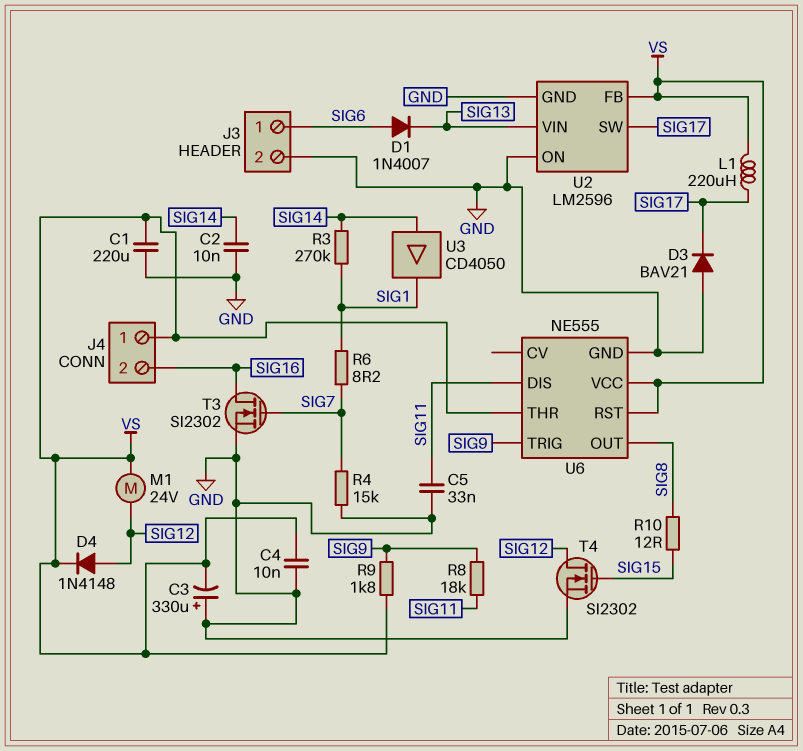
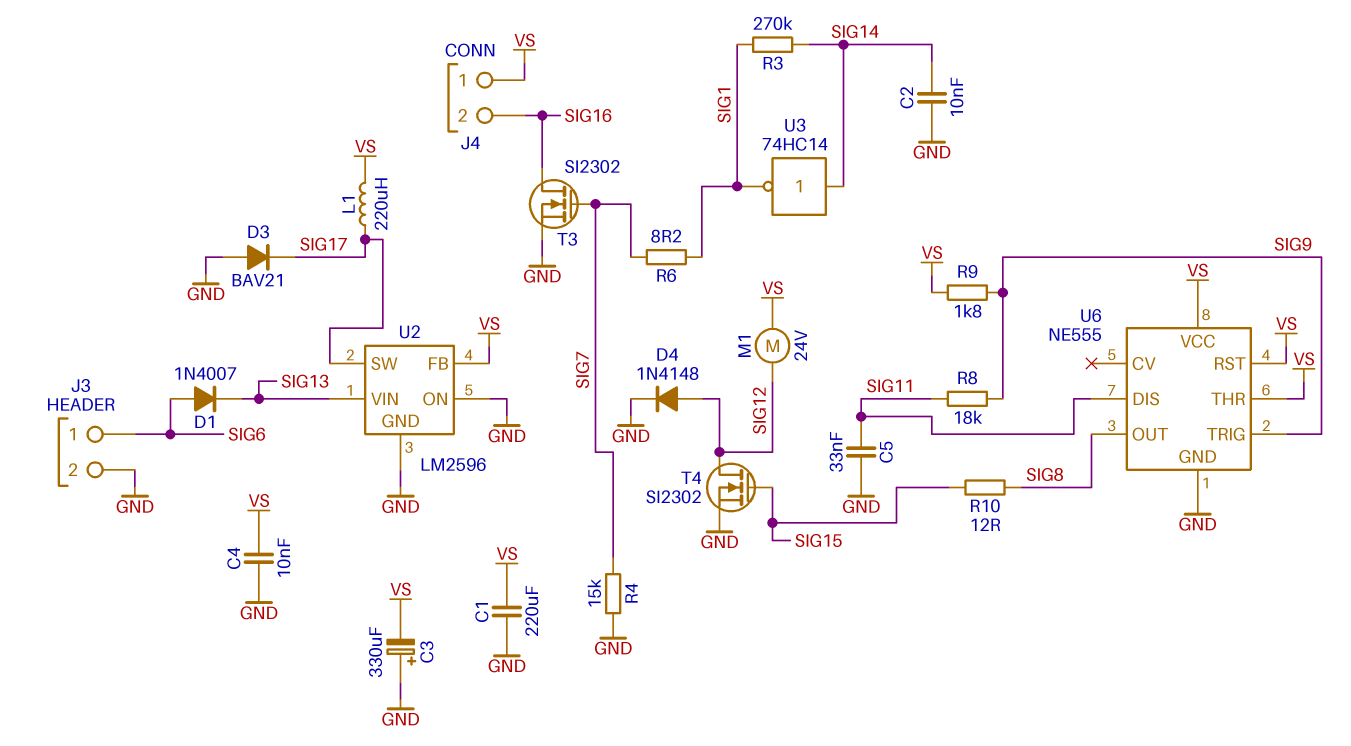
D4: diode 1N4148 (A SIG12, K VS) -> diode 1N4148 (A SIG12, K GND)
U3: buffer CD4050 (in SIG14, out SIG1) -> NOT 74HC14 (in SIG14, out SIG1)

